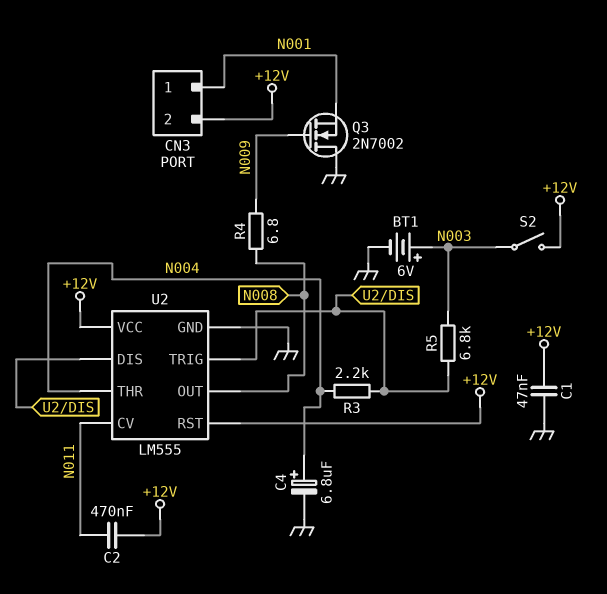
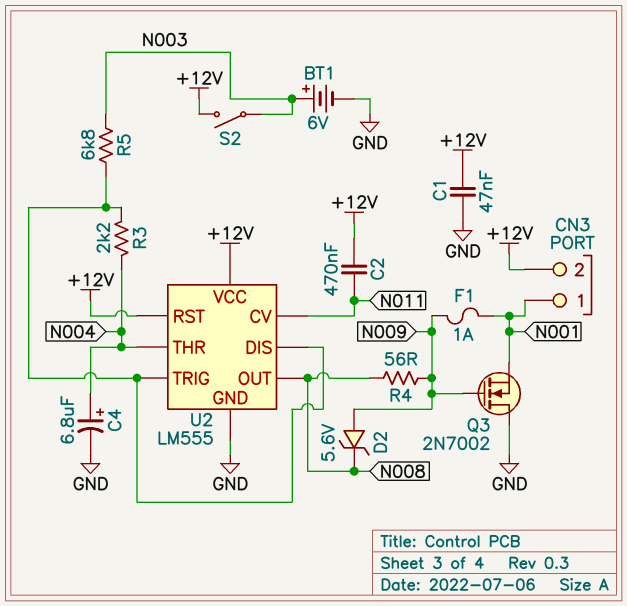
D2: none -> zener 5.6V (A N009, K N008)
F1: none -> 1A (N001, N009)
R4: 6.8 (N008, N009) -> 56 (N008, N009)

